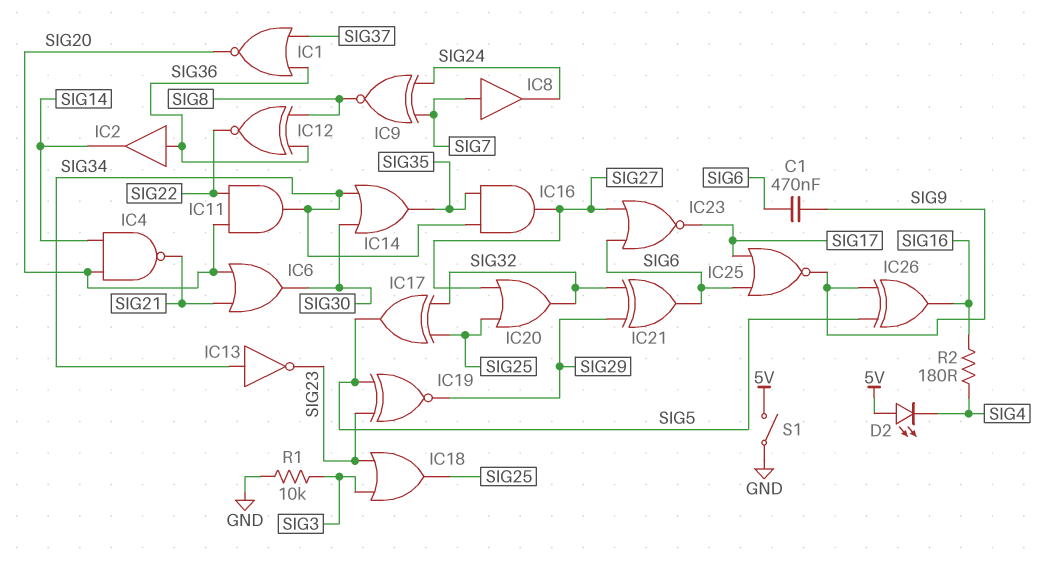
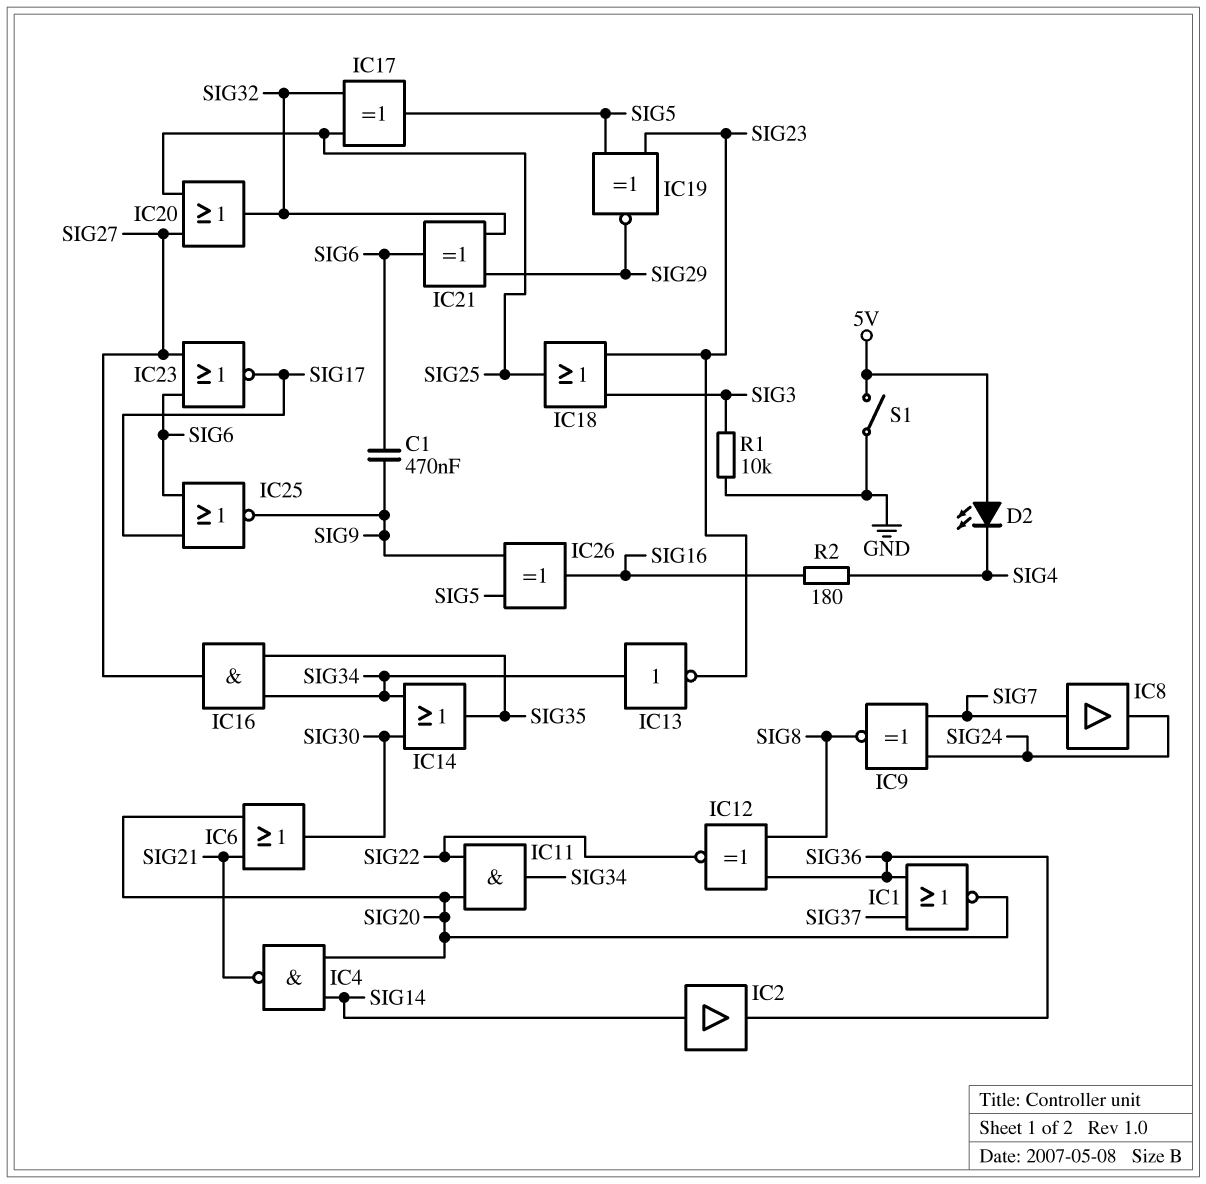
IC2: buffer (in SIG36, out SIG14) -> buffer (in SIG14, out SIG36)

